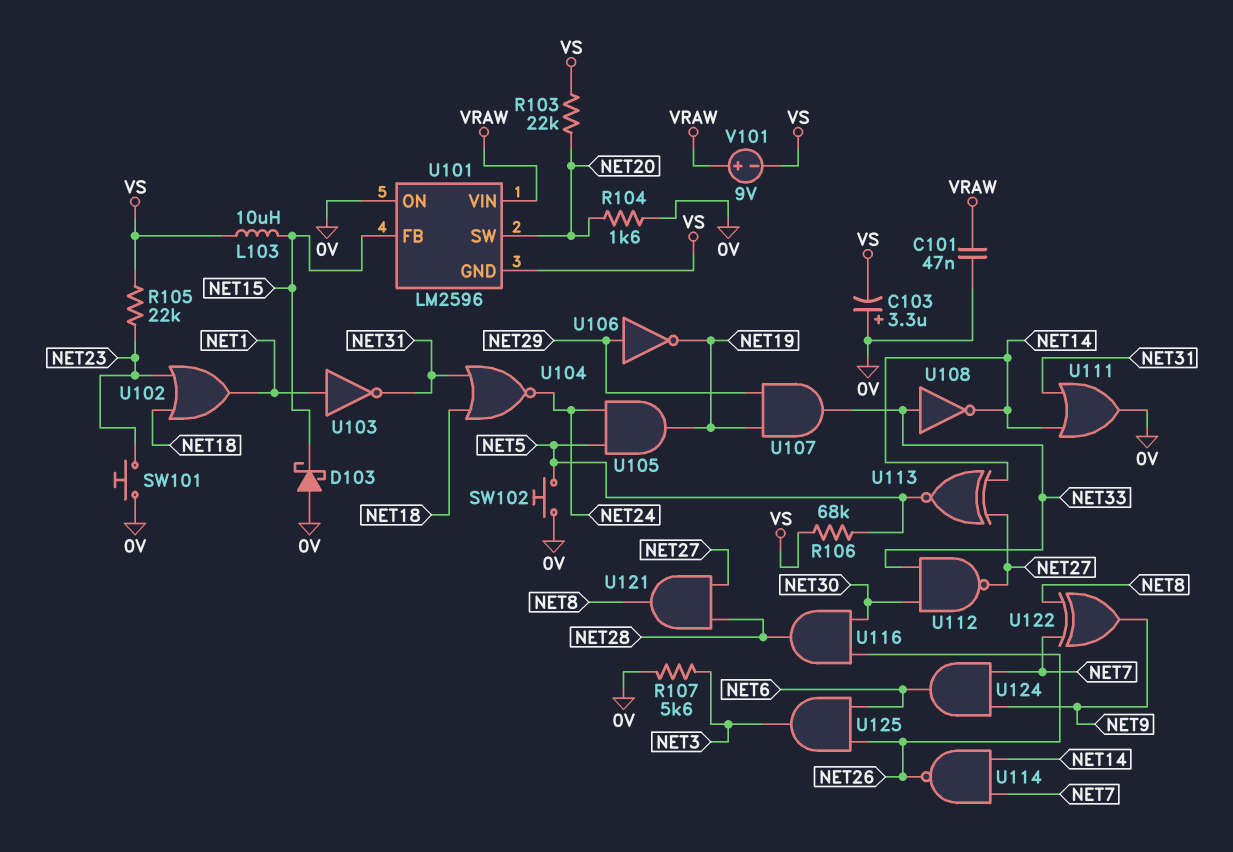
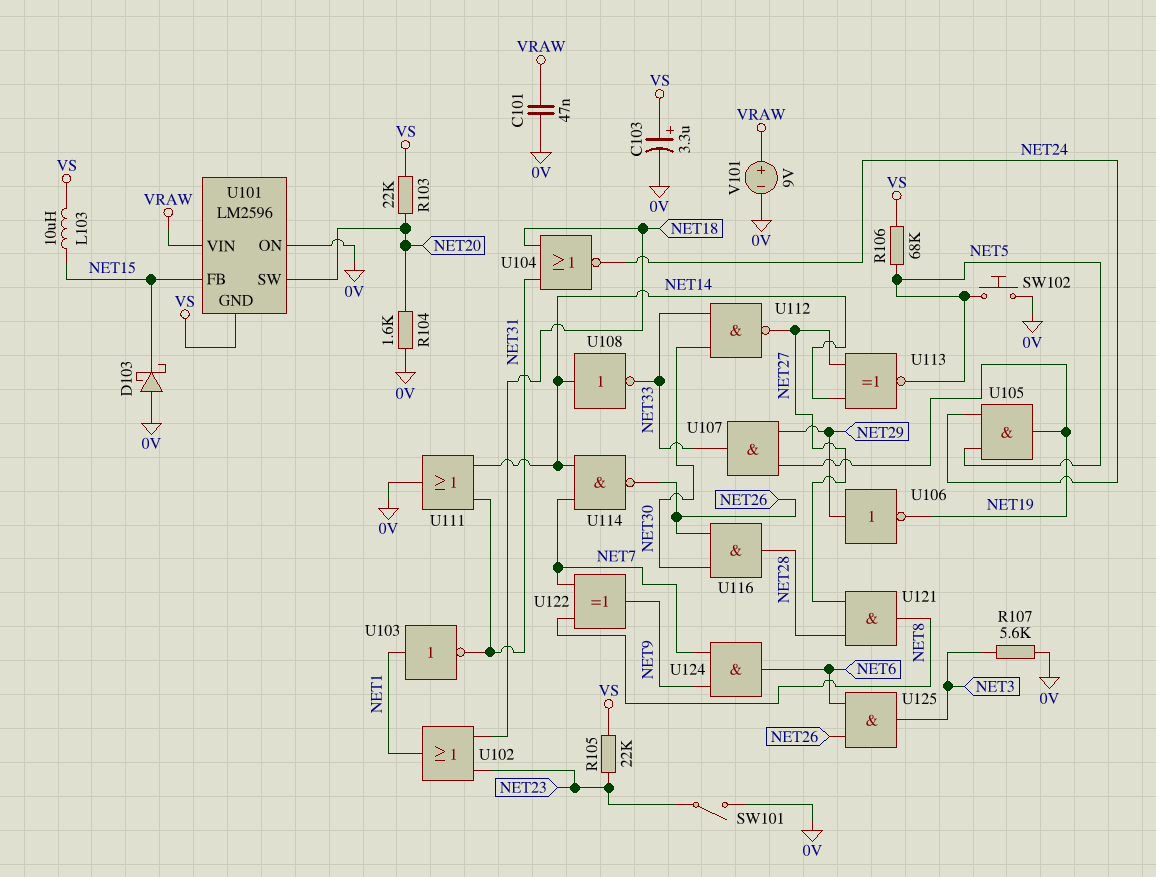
C103: 3.3uF (plus 0V, minus VS) -> 3.3uF (plus VS, minus 0V)
SW101: button (0V, NET23) -> switch (0V, NET23)
U108: NOT (in NET33, out NET14) -> NOT (in NET14, out NET33)
V101: 9V (plus VRAW, minus VS) -> 9V (plus VRAW, minus 0V)

